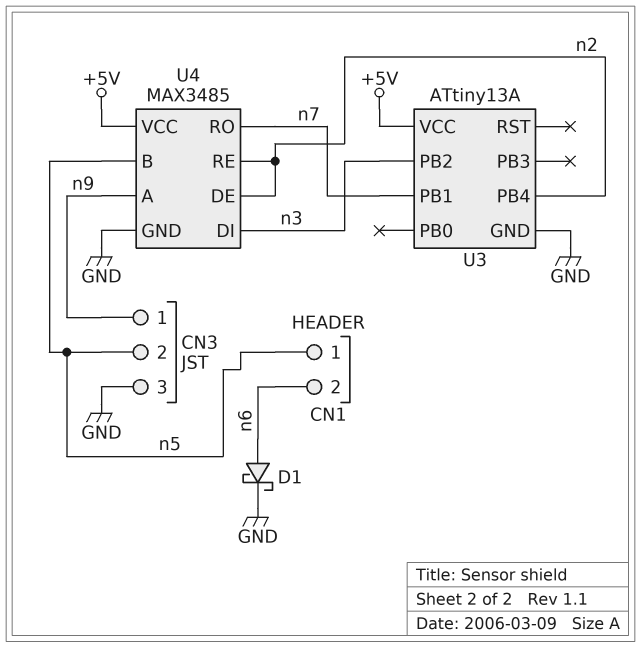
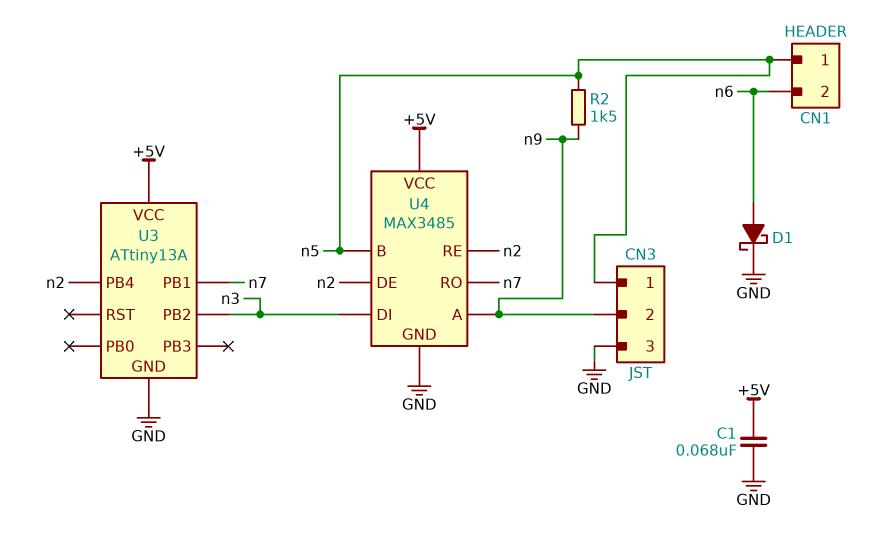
C1: none -> 68nF (+5V, GND)
CN3 pin 1: n9 -> n5
CN3 pin 2: n5 -> n9
R2: none -> 1.5k (n5, n9)

